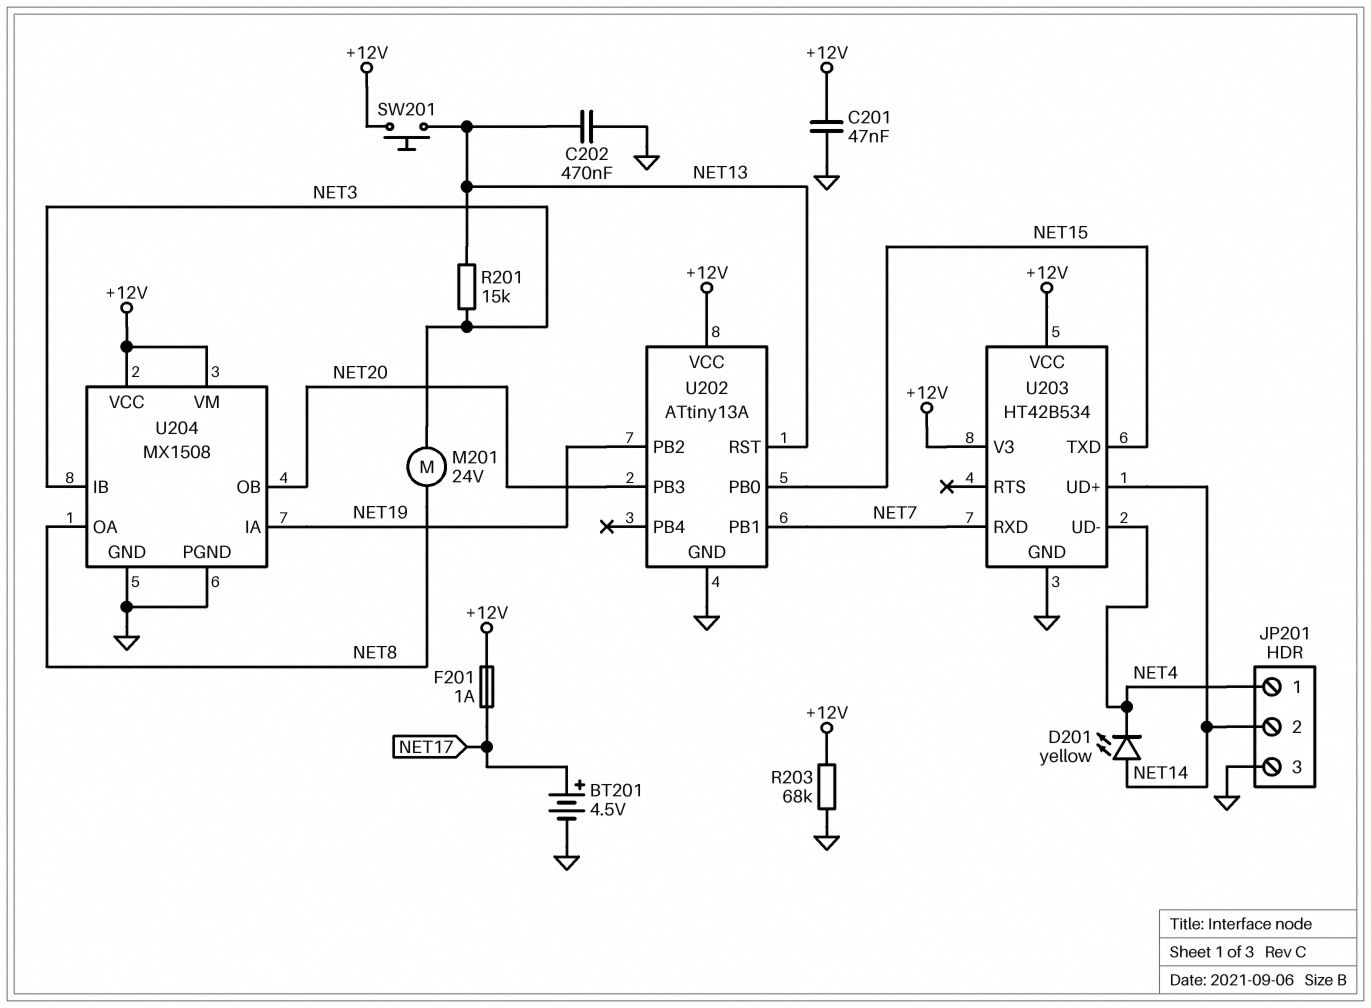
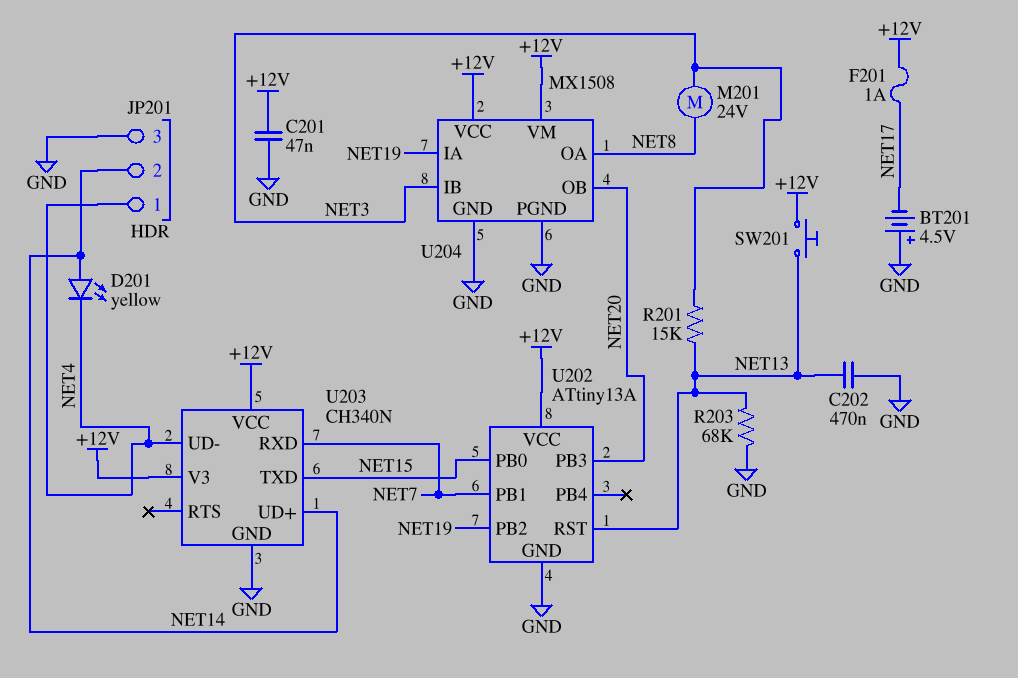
BT201: 4.5V (plus NET17, minus GND) -> 4.5V (plus GND, minus NET17)
R203: 68k (+12V, GND) -> 68k (GND, NET13)
U203: HT42B534 -> CH340N

